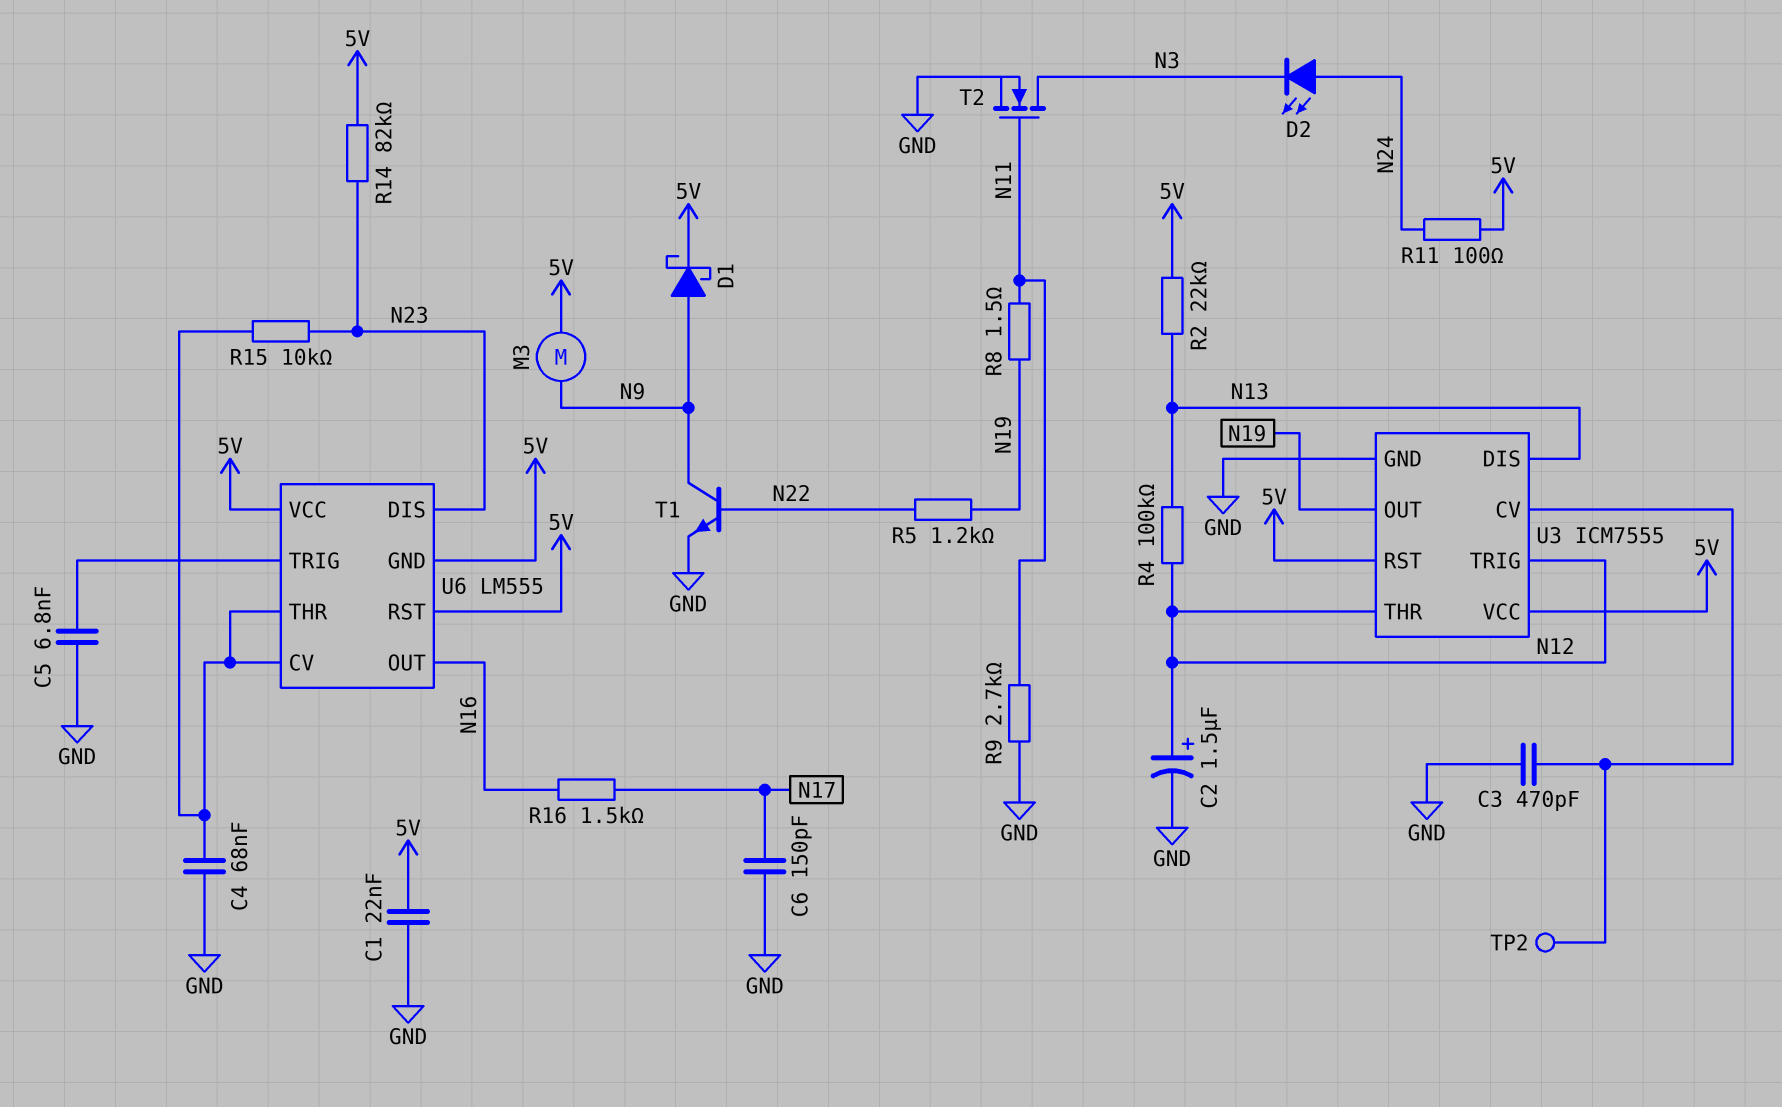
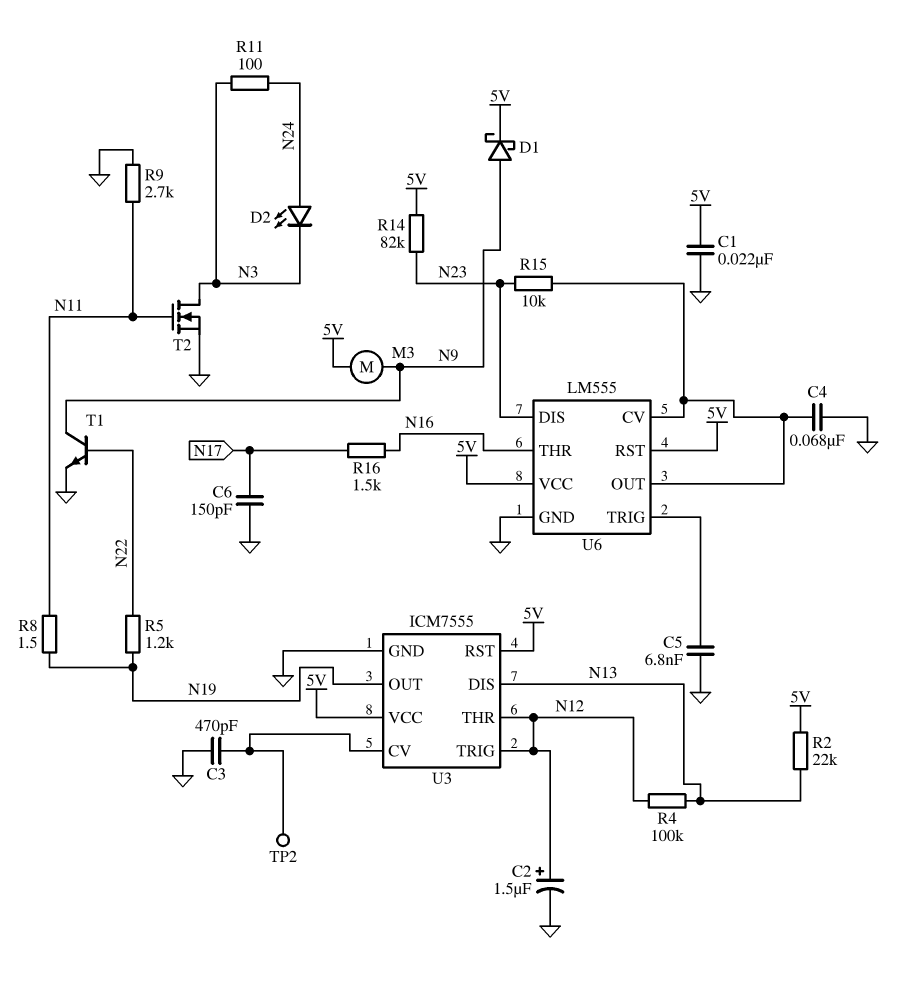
R11: 100 (5V, N24) -> 100 (N3, N24)
U6 pin GND: 5V -> GND
U6 pin OUT: N16 -> U6/CV
U6 pin THR: U6/CV -> N16

